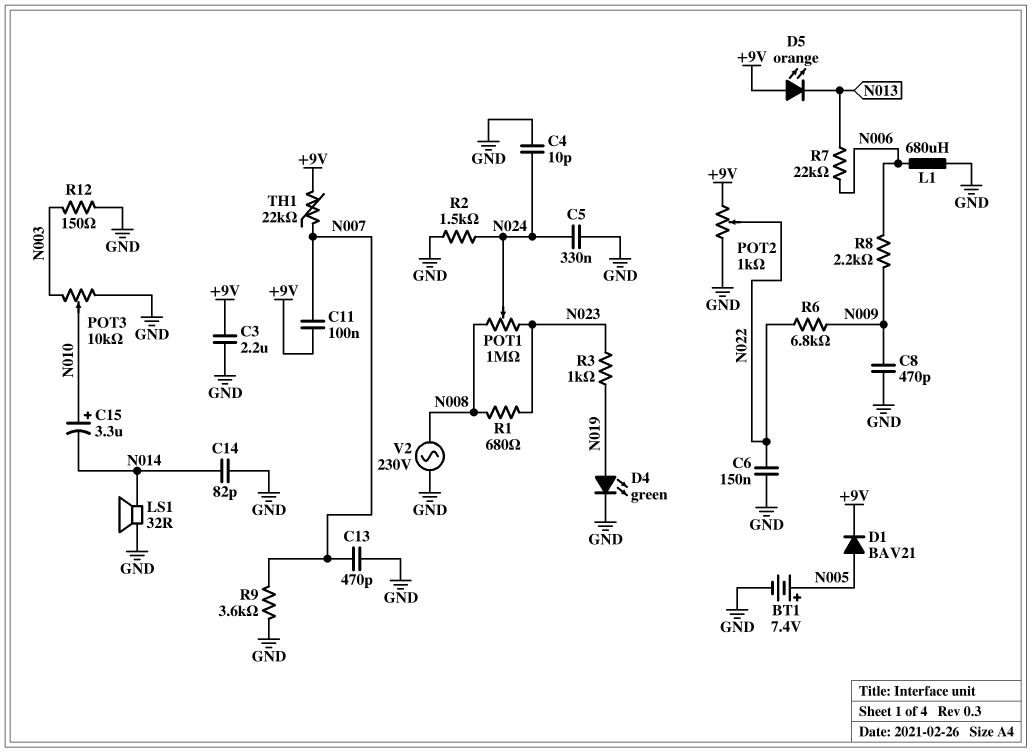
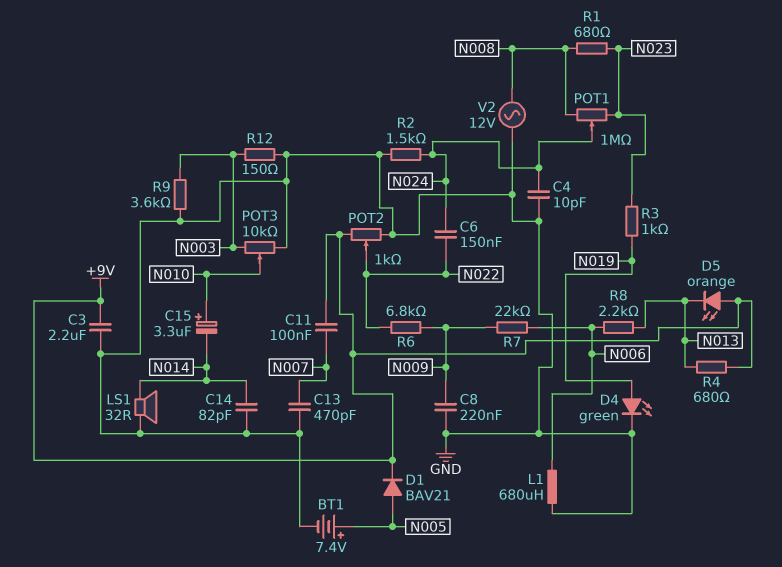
C5: 330nF (GND, N024) -> none
C6: 150nF (GND, N022) -> 150nF (N022, N024)
C8: 470pF (GND, N009) -> 220nF (GND, N009)
R4: none -> 680 (+9V, N013)
R7: 22k (N006, N013) -> 22k (N006, N009)
R8: 2.2k (N006, N009) -> 2.2k (N006, N013)
R9: 3.6k (GND, N007) -> 3.6k (GND, N003)
TH1: 22k (+9V, N007) -> none
V2: AC 230V (GND, N008) -> AC 12V (GND, N008)

